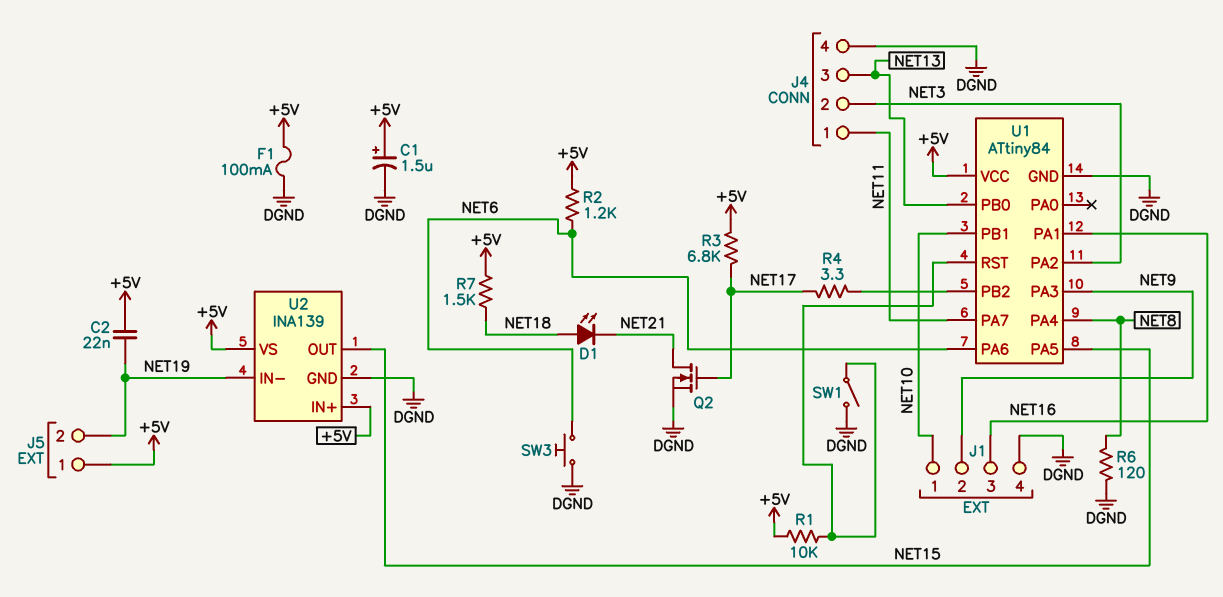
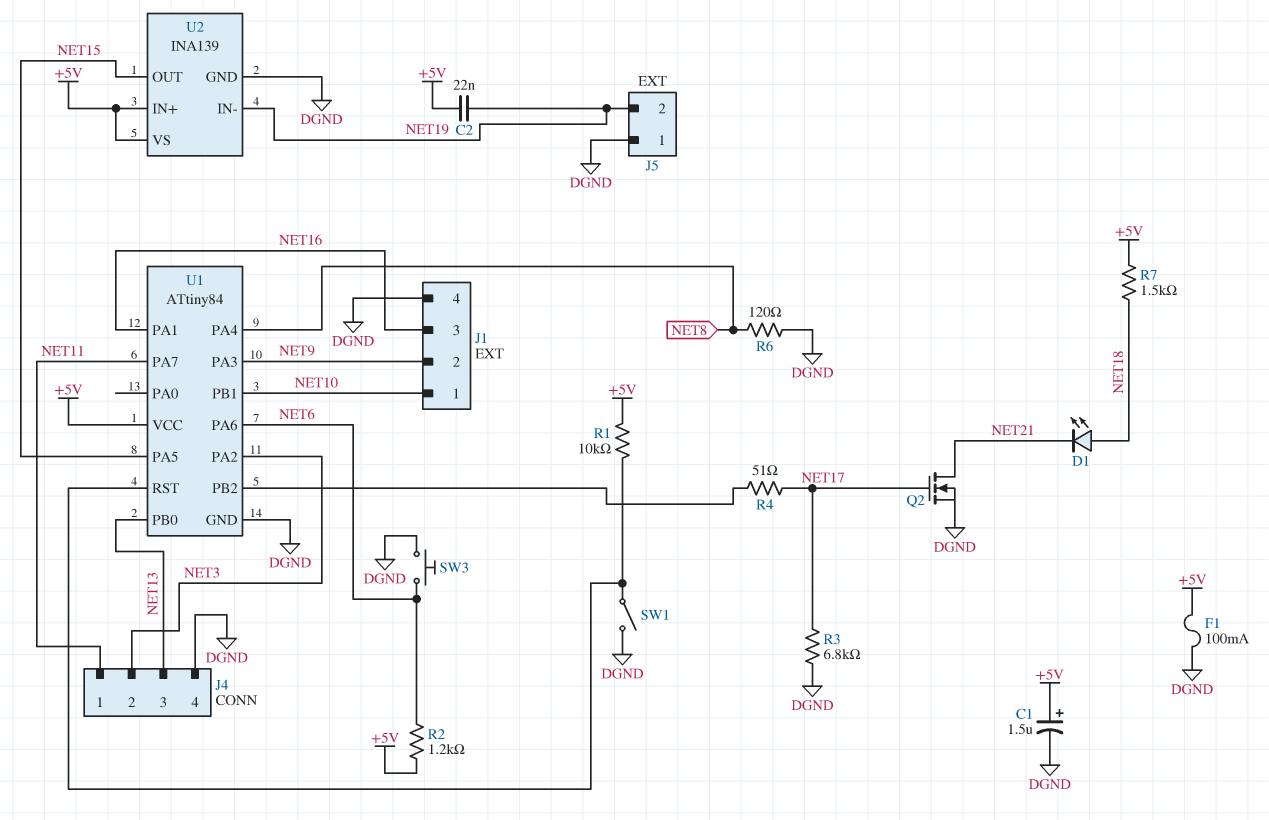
J5 pin 1: +5V -> DGND
R3: 6.8k (+5V, NET17) -> 6.8k (DGND, NET17)
R4: 3.3 (NET17, U1/PB2) -> 51 (NET17, U1/PB2)

